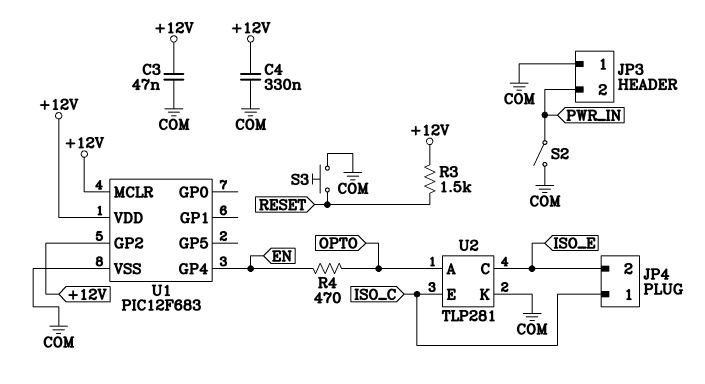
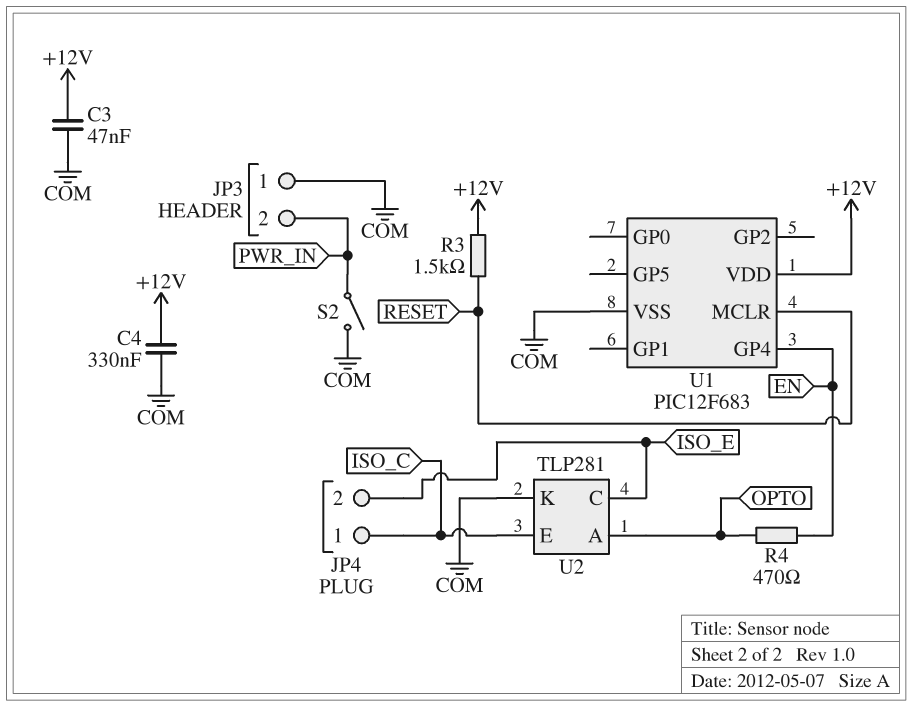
S3: button (COM, RESET) -> none
U1 pin GP2: +12V -> none
U1 pin MCLR: +12V -> RESET

